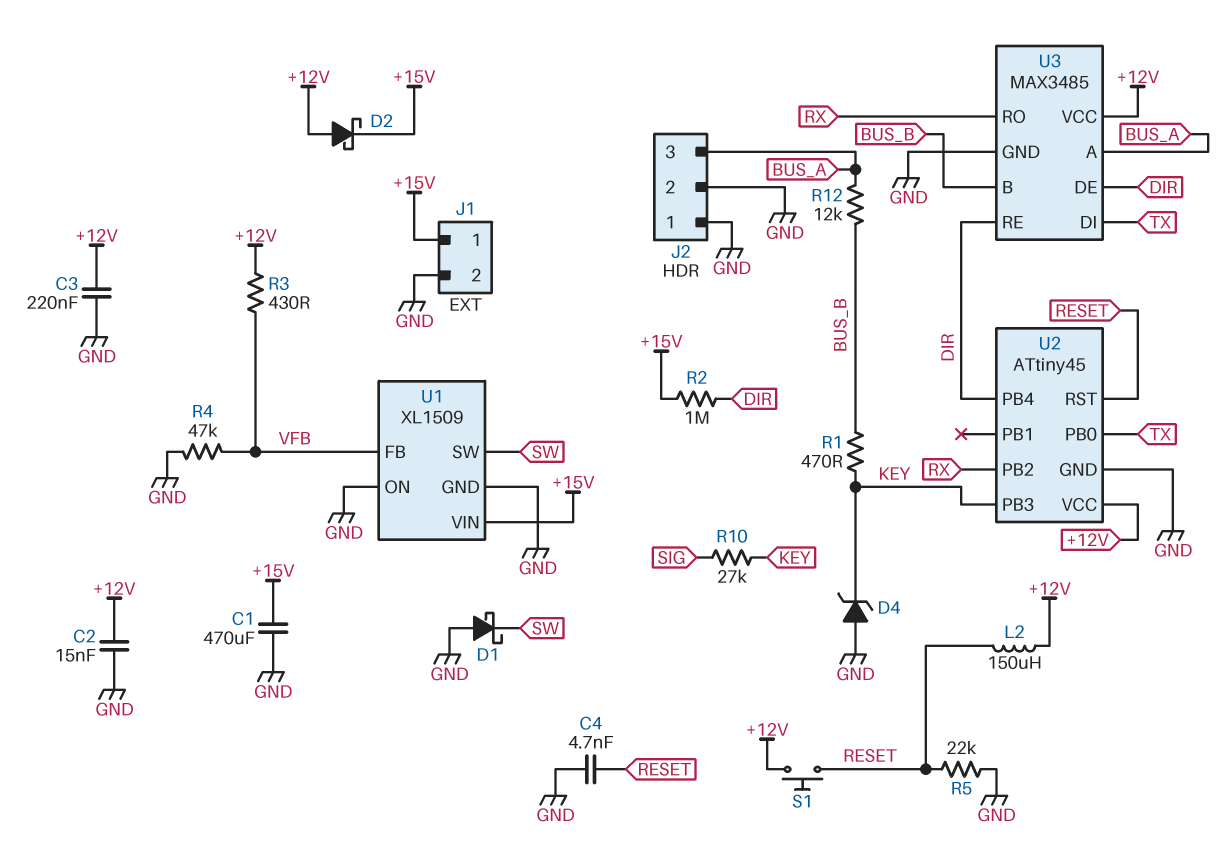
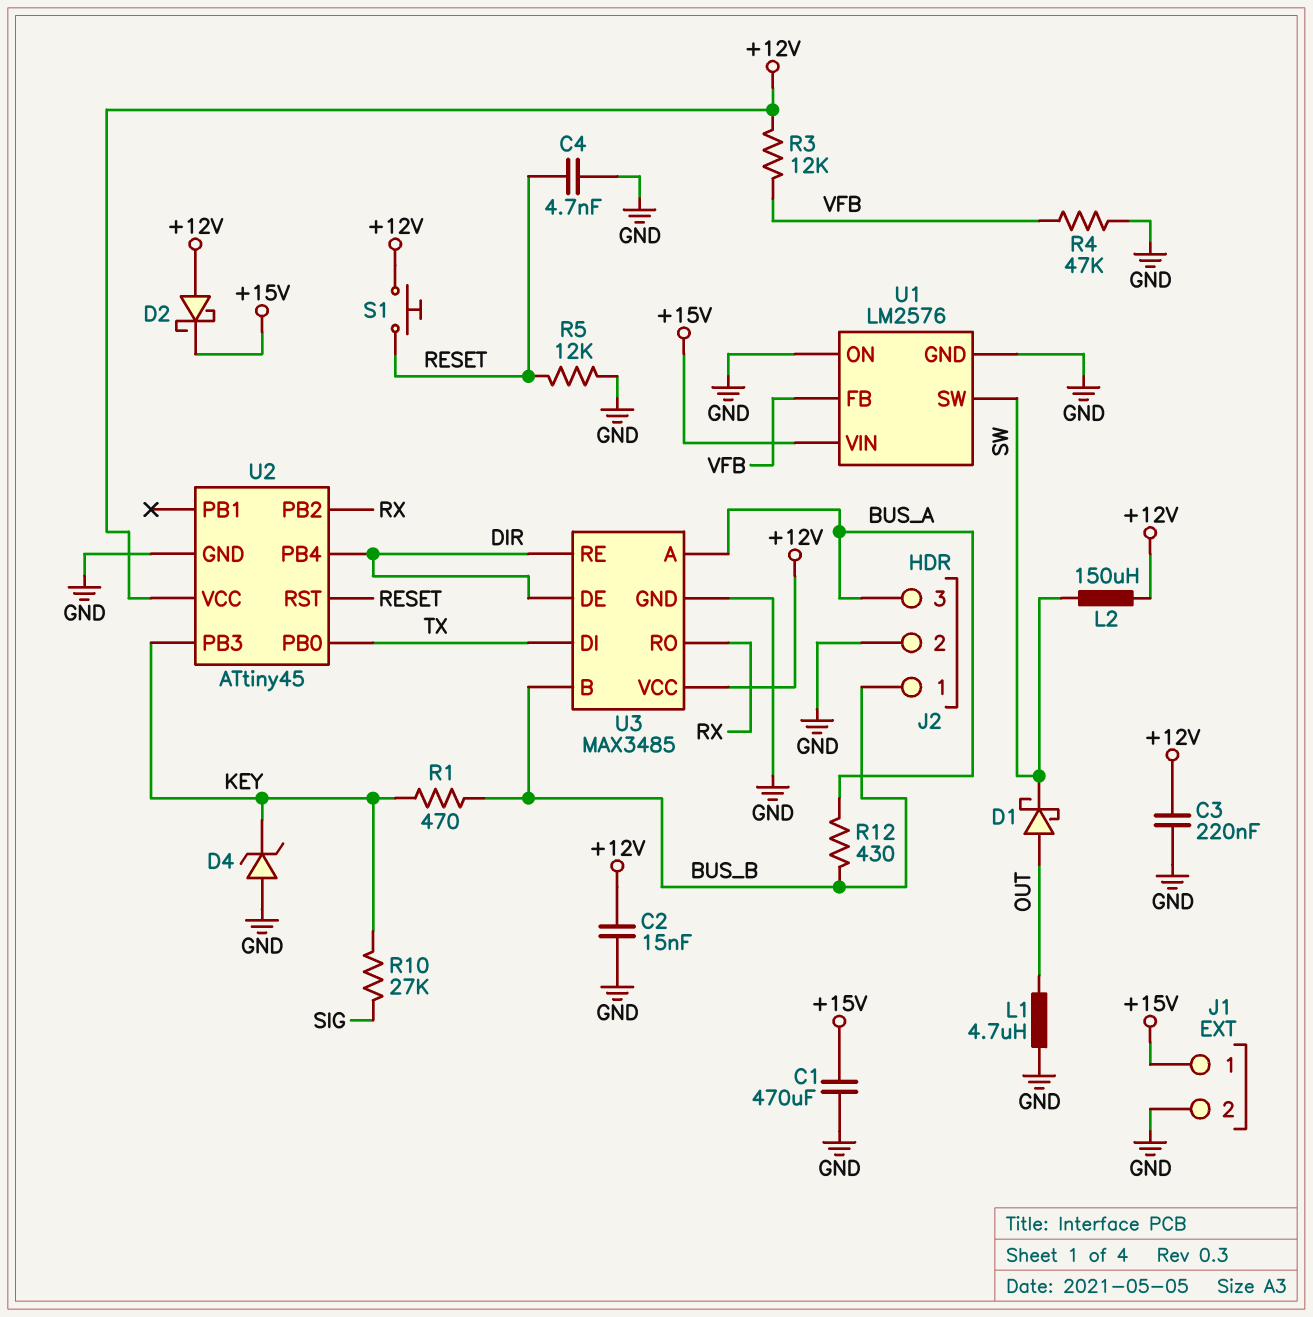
D1: schottky (A GND, K SW) -> schottky (A OUT, K SW)
J2 pin 1: GND -> BUS_B
L1: none -> 4.7uH (GND, OUT)
L2: 150uH (+12V, RESET) -> 150uH (+12V, SW)
R2: 1M (+15V, DIR) -> none
R3: 430 (+12V, VFB) -> 12k (+12V, VFB)
R5: 22k (GND, RESET) -> 12k (GND, RESET)
R12: 12k (BUS_A, BUS_B) -> 430 (BUS_A, BUS_B)
U1: XL1509 -> LM2576

